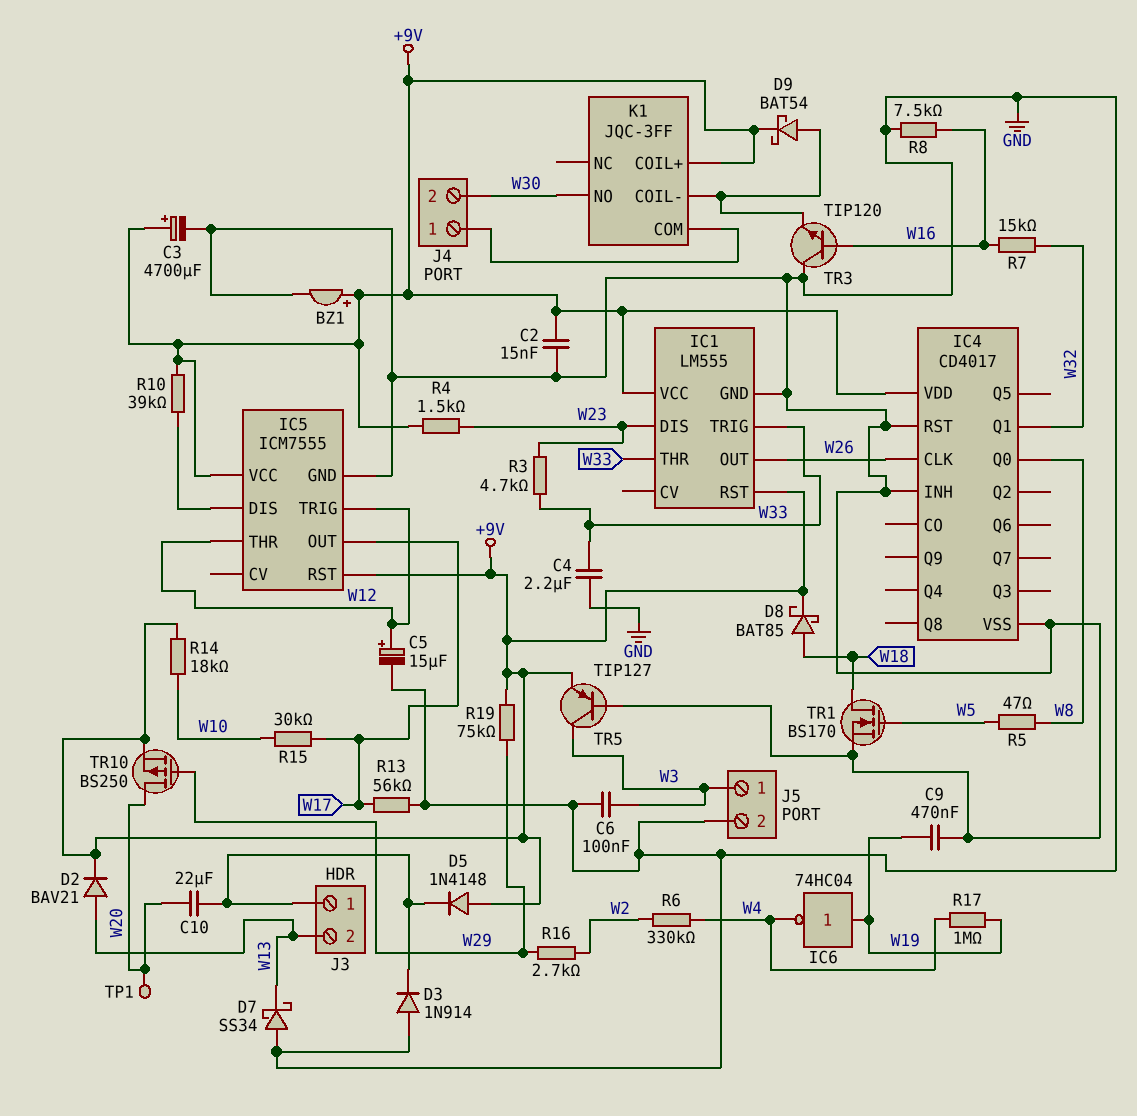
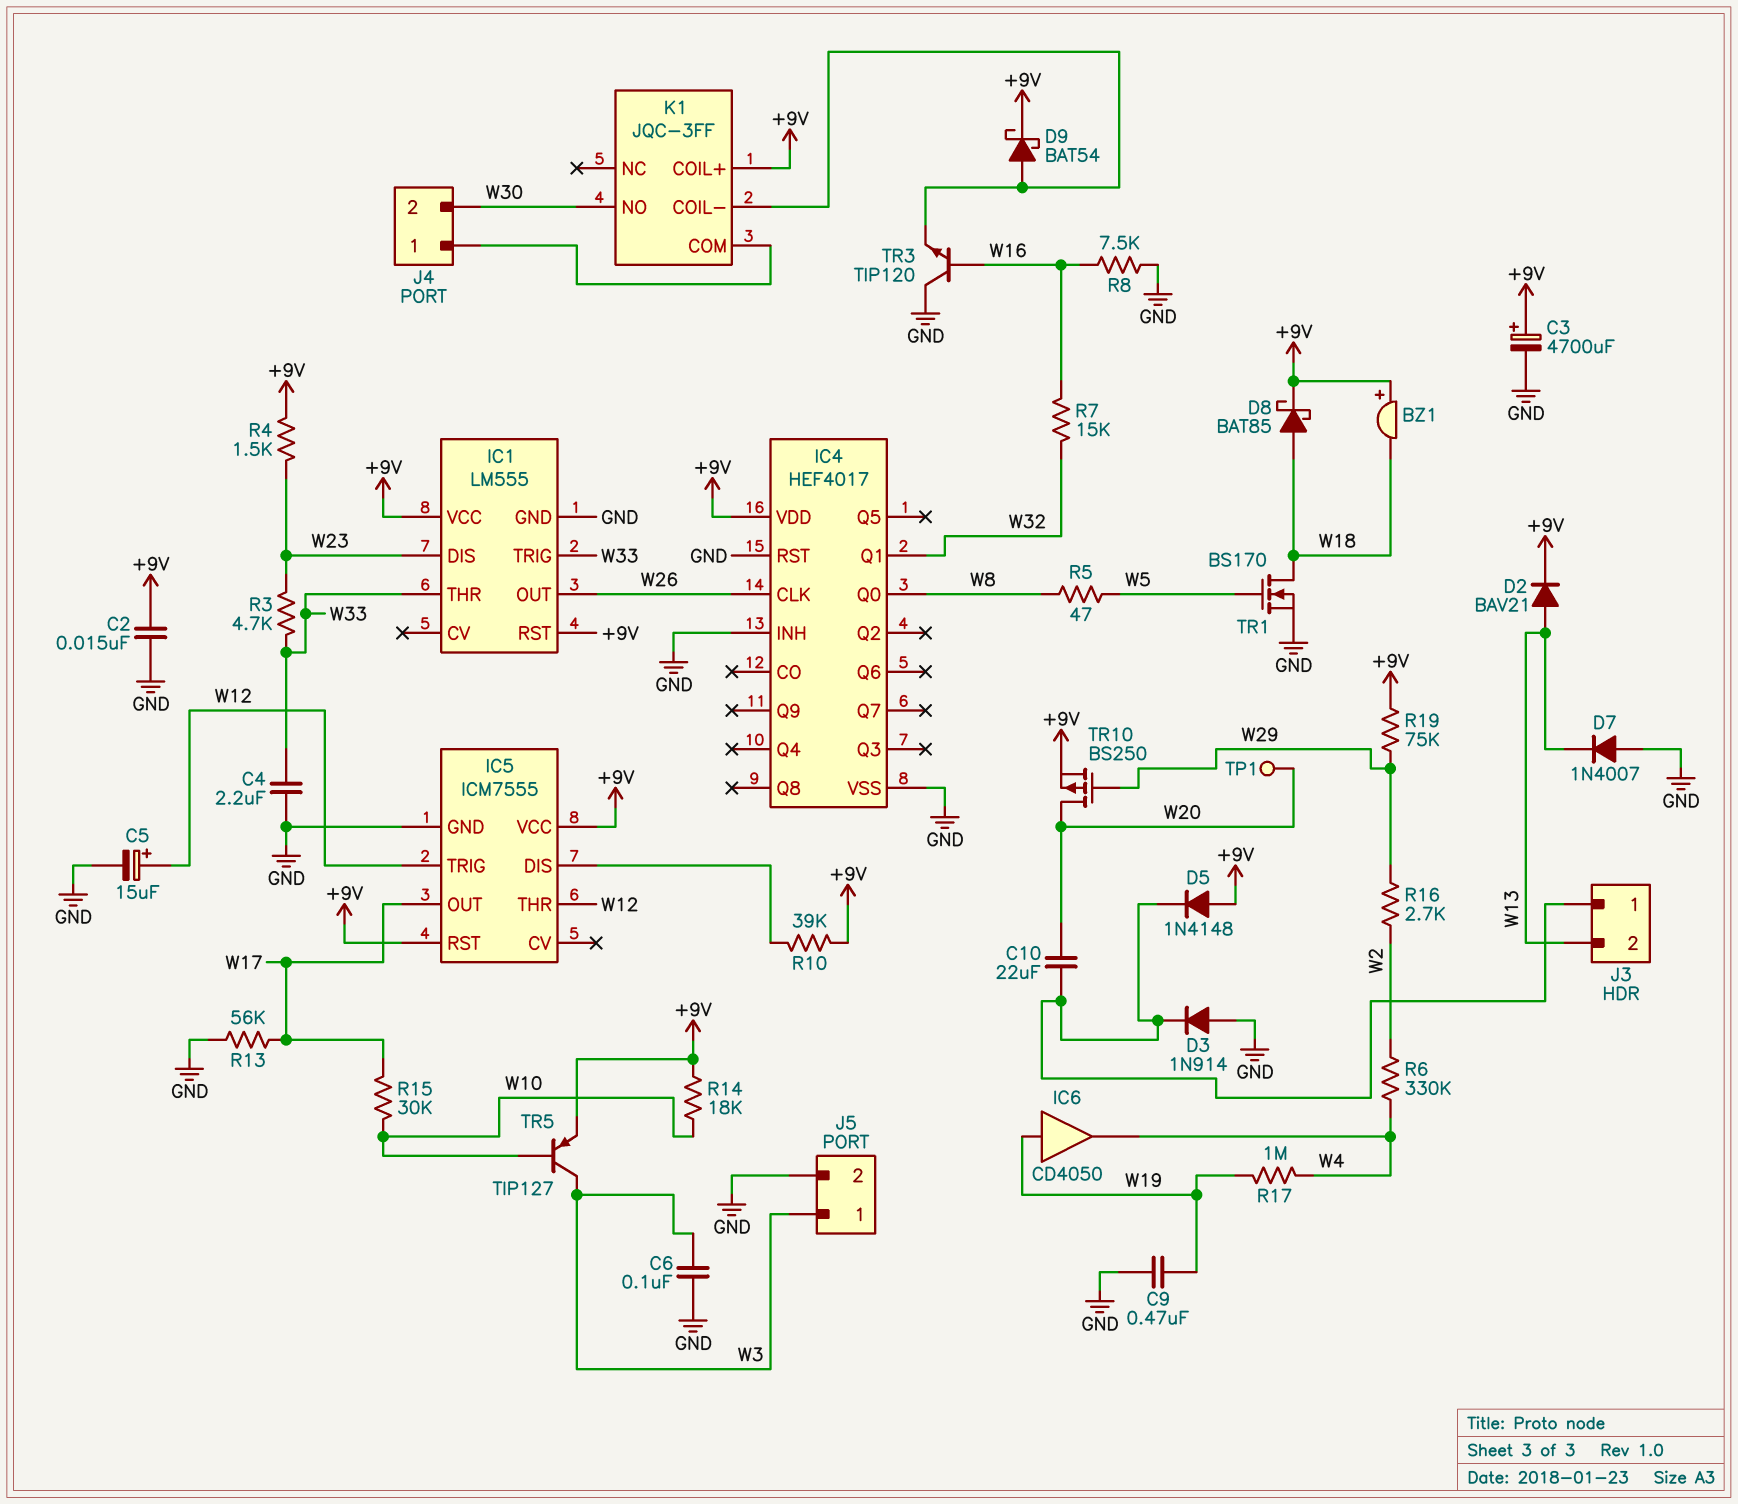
BZ1: buzzer (plus +9V, minus GND) -> buzzer (plus +9V, minus W18)
D7: schottky SS34 (A GND, K W13) -> diode 1N4007 (A GND, K W13)
IC4: CD4017 -> HEF4017
IC6: NOT 74HC04 (in W19, out W4) -> buffer CD4050 (in W19, out W4)
TR5: PNP TIP127 (B GND, C W3, E +9V) -> PNP TIP127 (B W10, C W3, E +9V)

